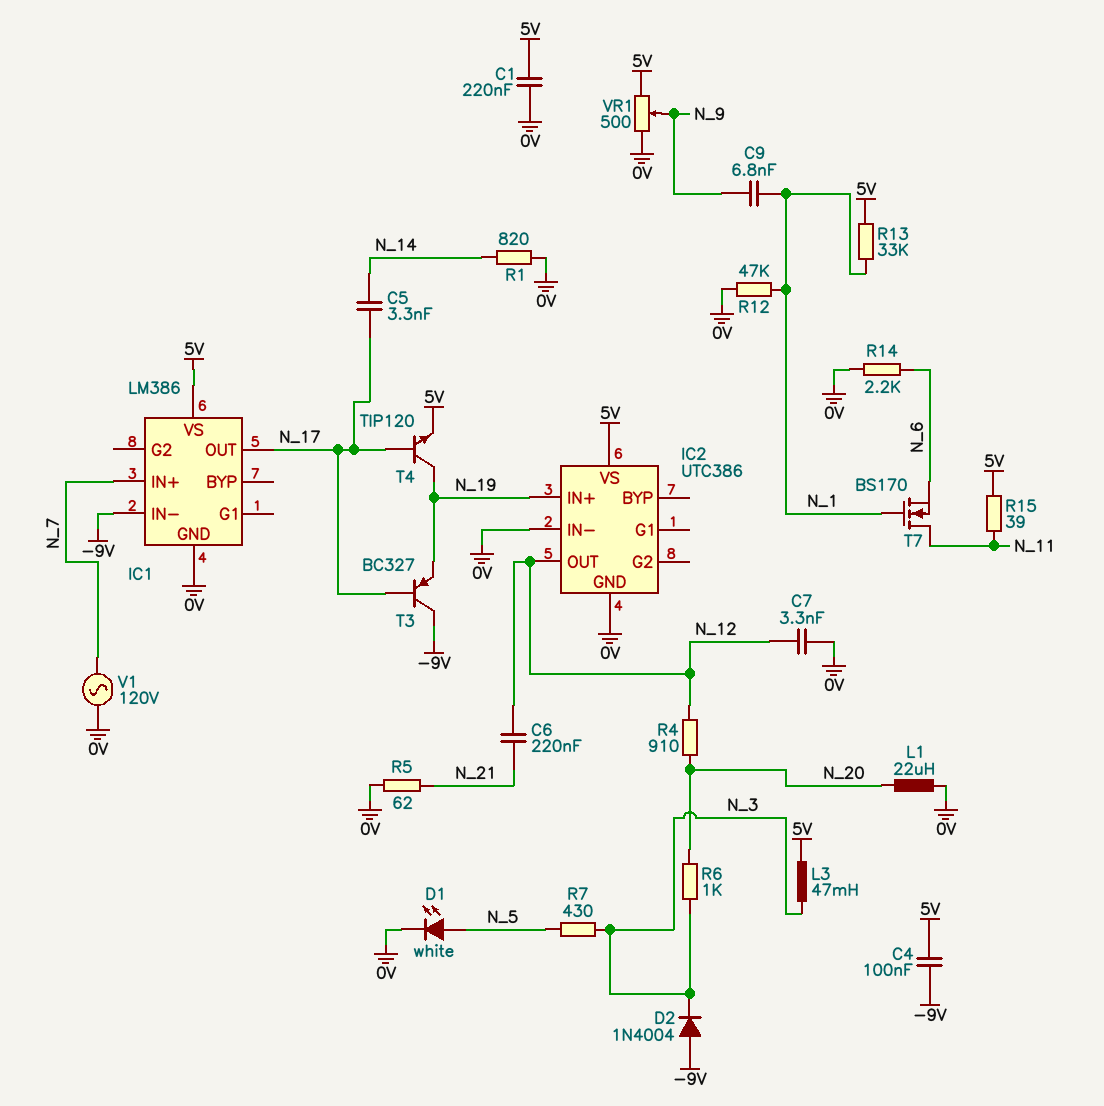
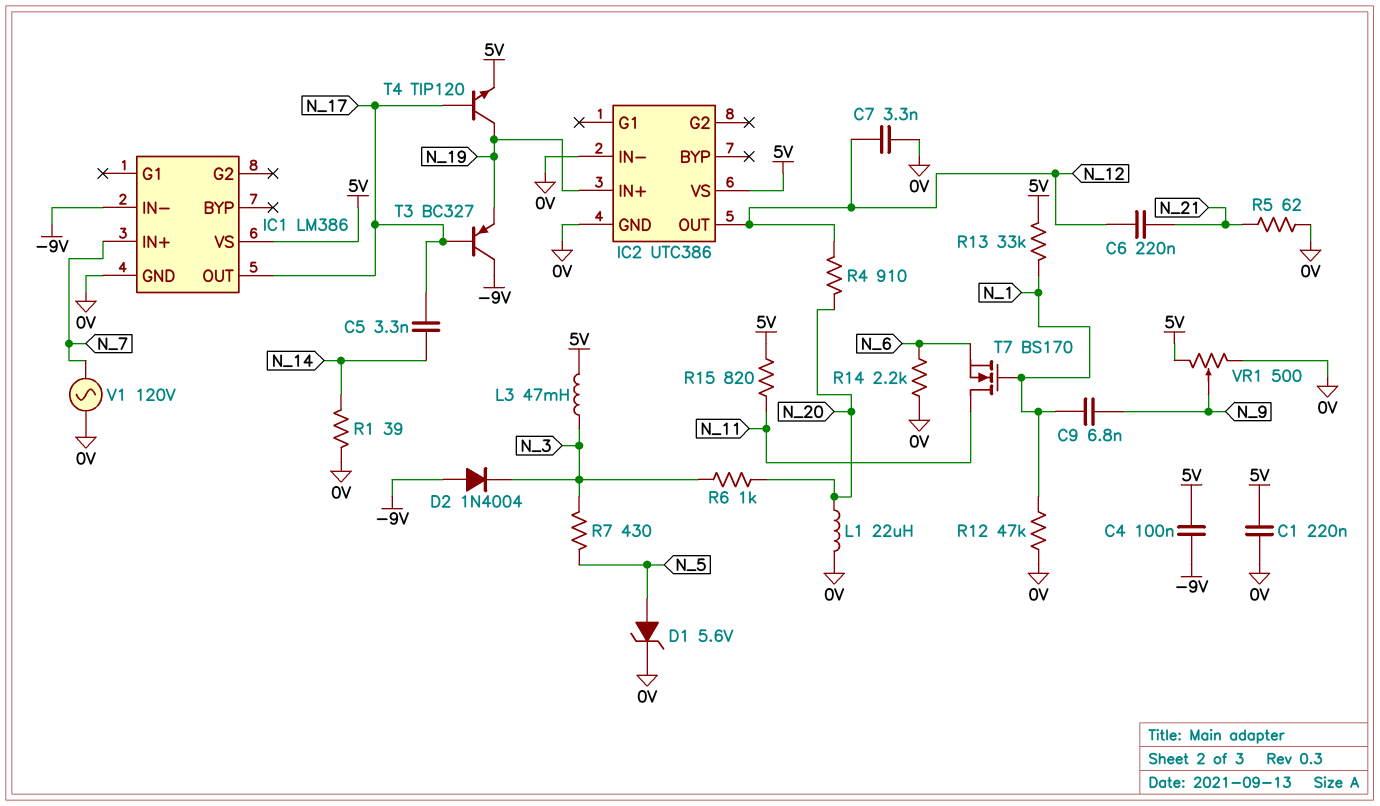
D1: LED white (A N_5, K 0V) -> zener 5.6V (A N_5, K 0V)
R1: 820 (0V, N_14) -> 39 (0V, N_14)
R15: 39 (5V, N_11) -> 820 (5V, N_11)

